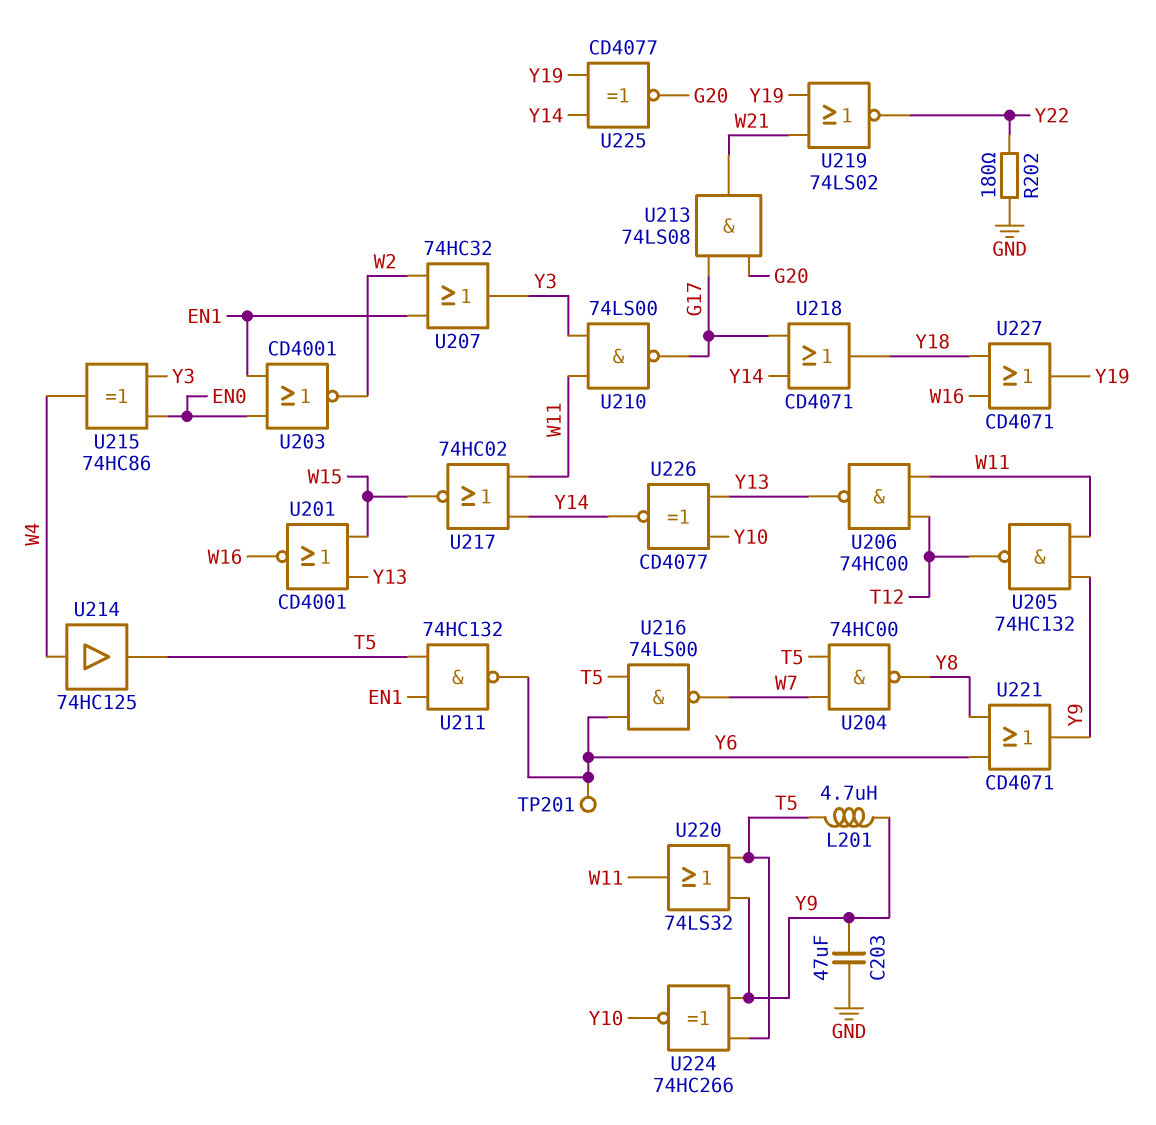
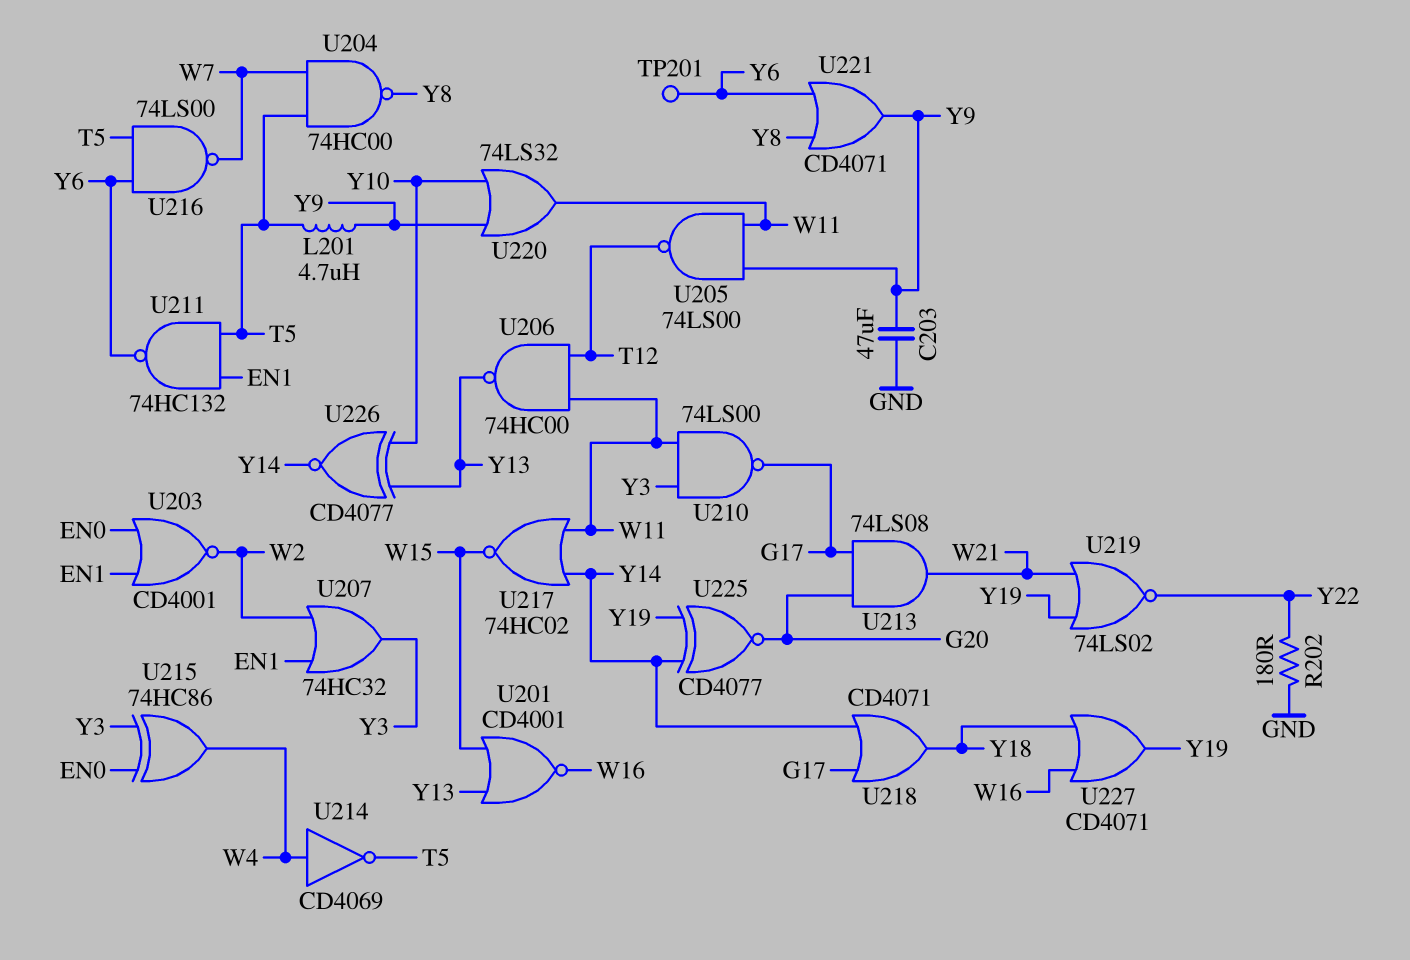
U205: NAND 74HC132 (in W11, in Y9, out T12) -> NAND 74LS00 (in W11, in Y9, out T12)
U214: buffer 74HC125 (in W4, out T5) -> NOT CD4069 (in W4, out T5)
U220: OR 74LS32 (in T5, in Y9, out W11) -> OR 74LS32 (in Y9, in Y10, out W11)
U224: XNOR 74HC266 (in T5, in Y9, out Y10) -> none

